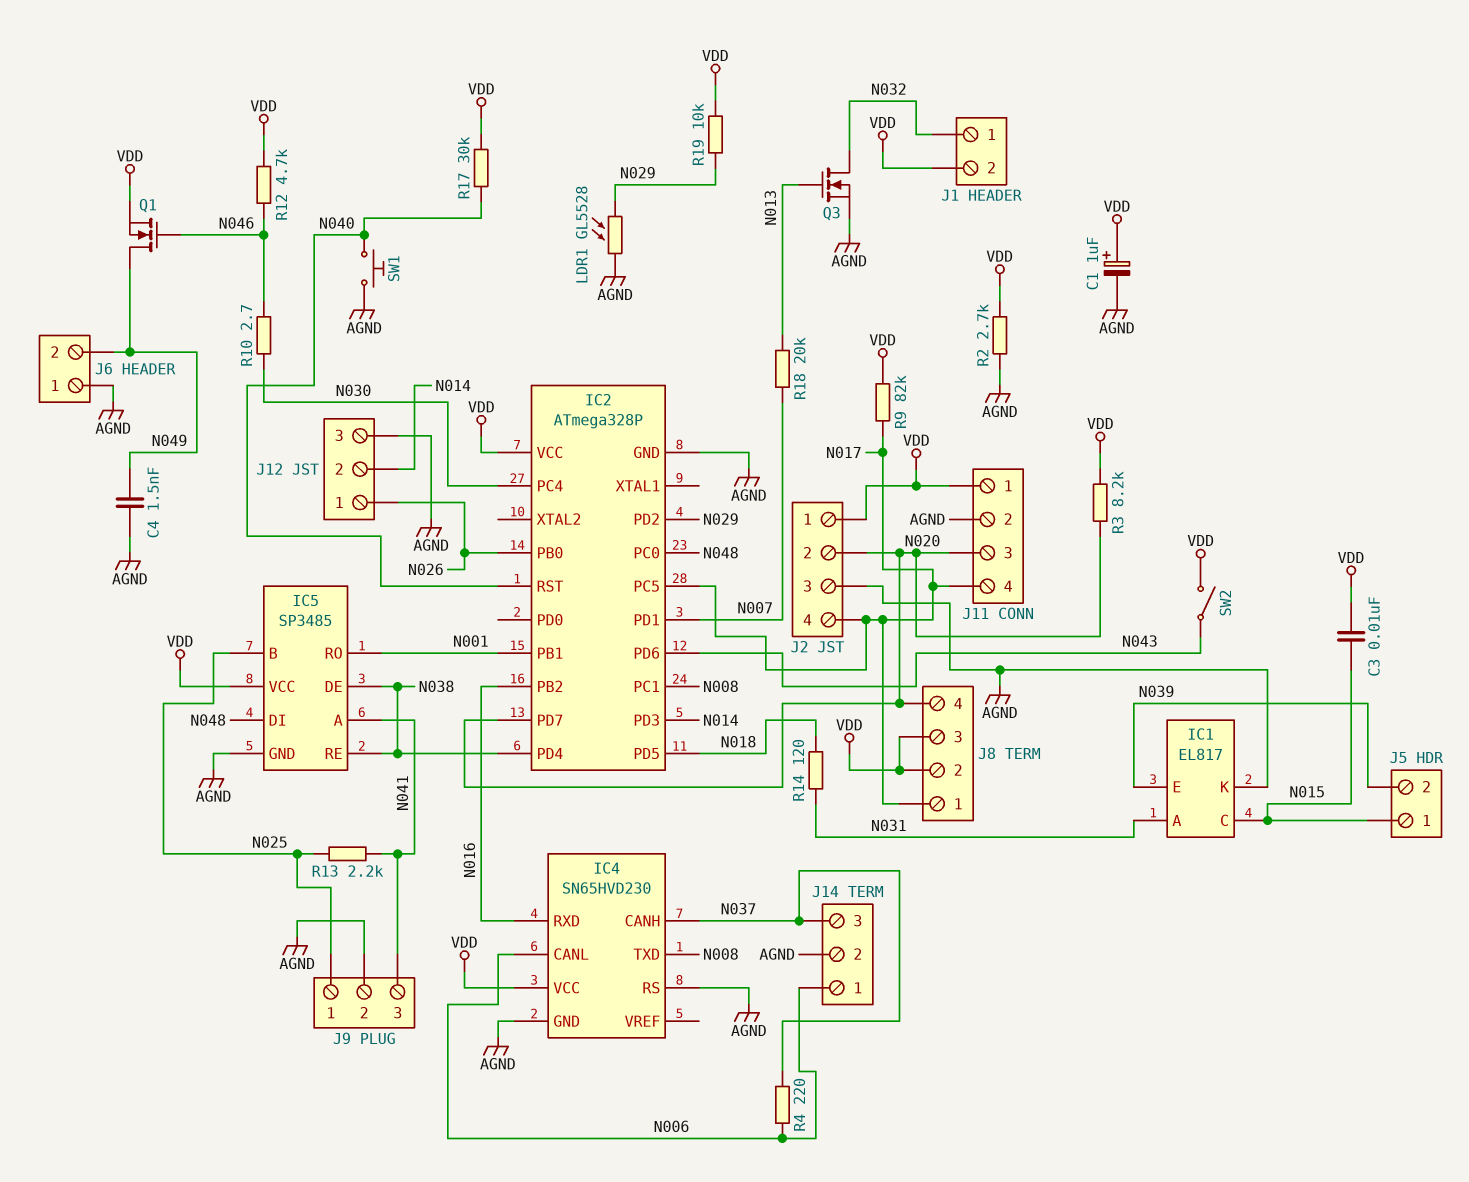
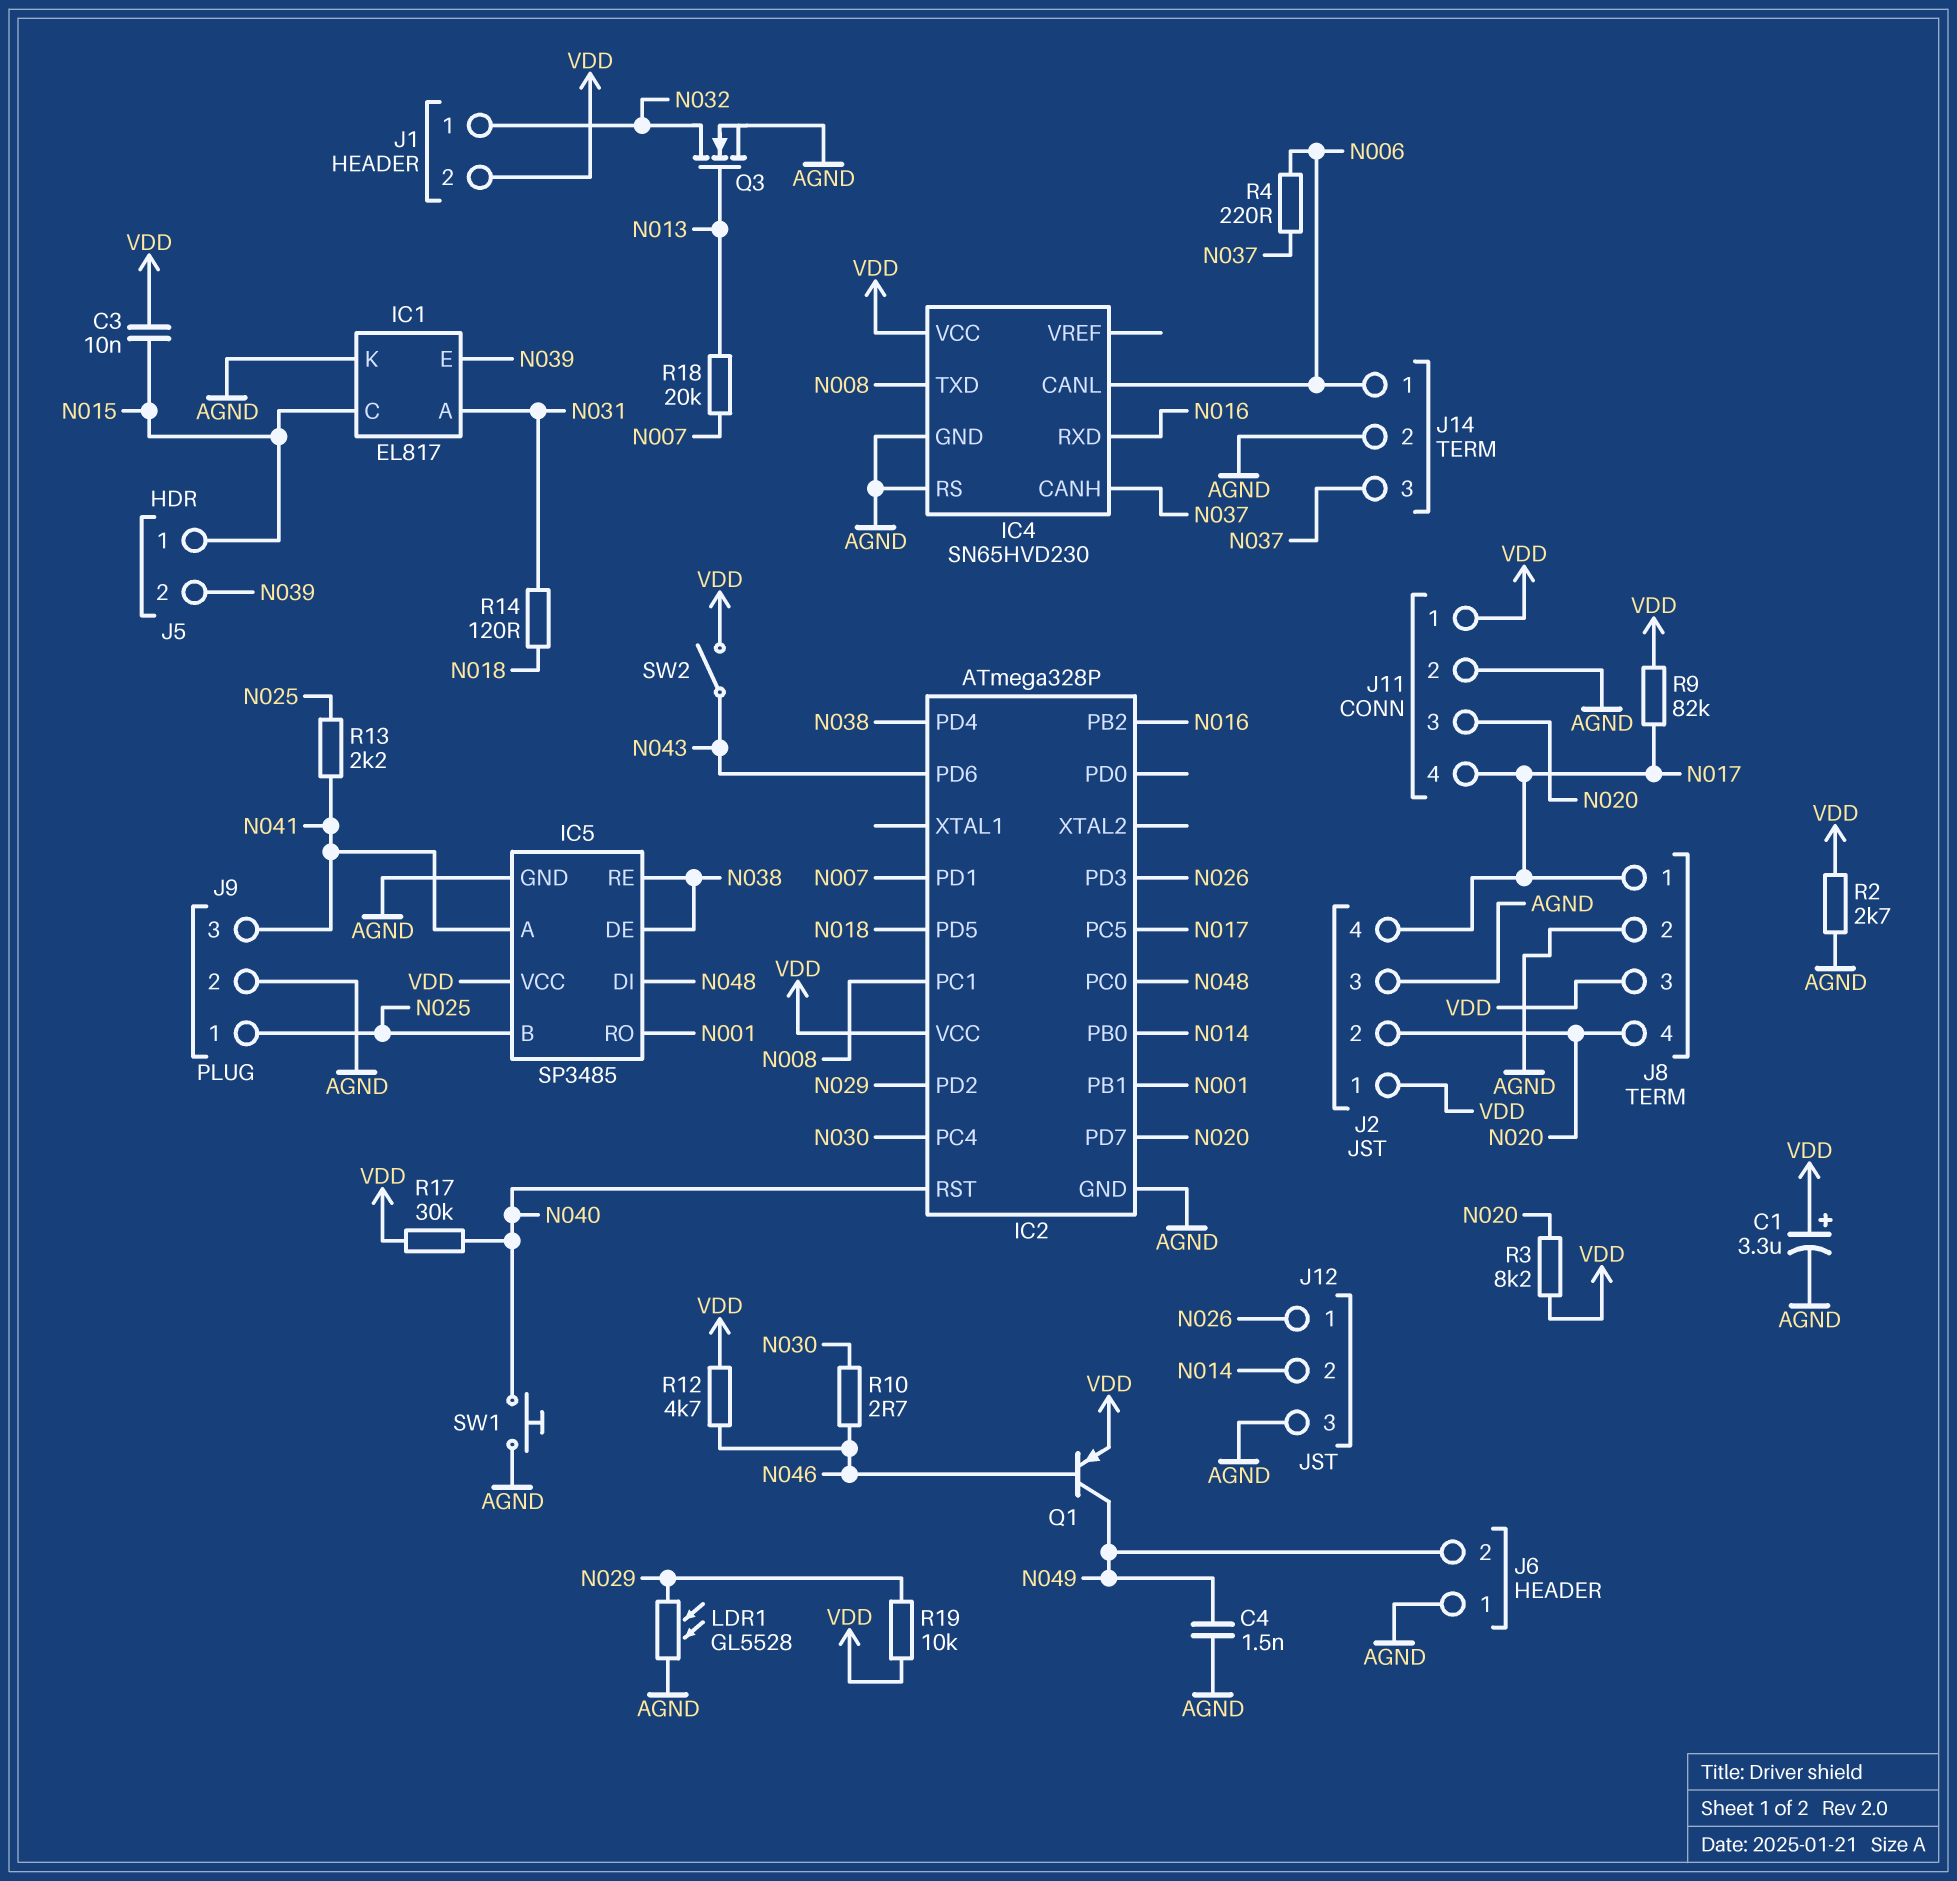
C1: 1uF (plus VDD, minus AGND) -> 3.3uF (plus VDD, minus AGND)
IC2 pin PB0: N026 -> N014
IC2 pin PD3: N014 -> N026
J8 pin 2: VDD -> AGND
Q1: NMOS (G N046, D N049, S VDD) -> PNP (B N046, C N049, E VDD)

